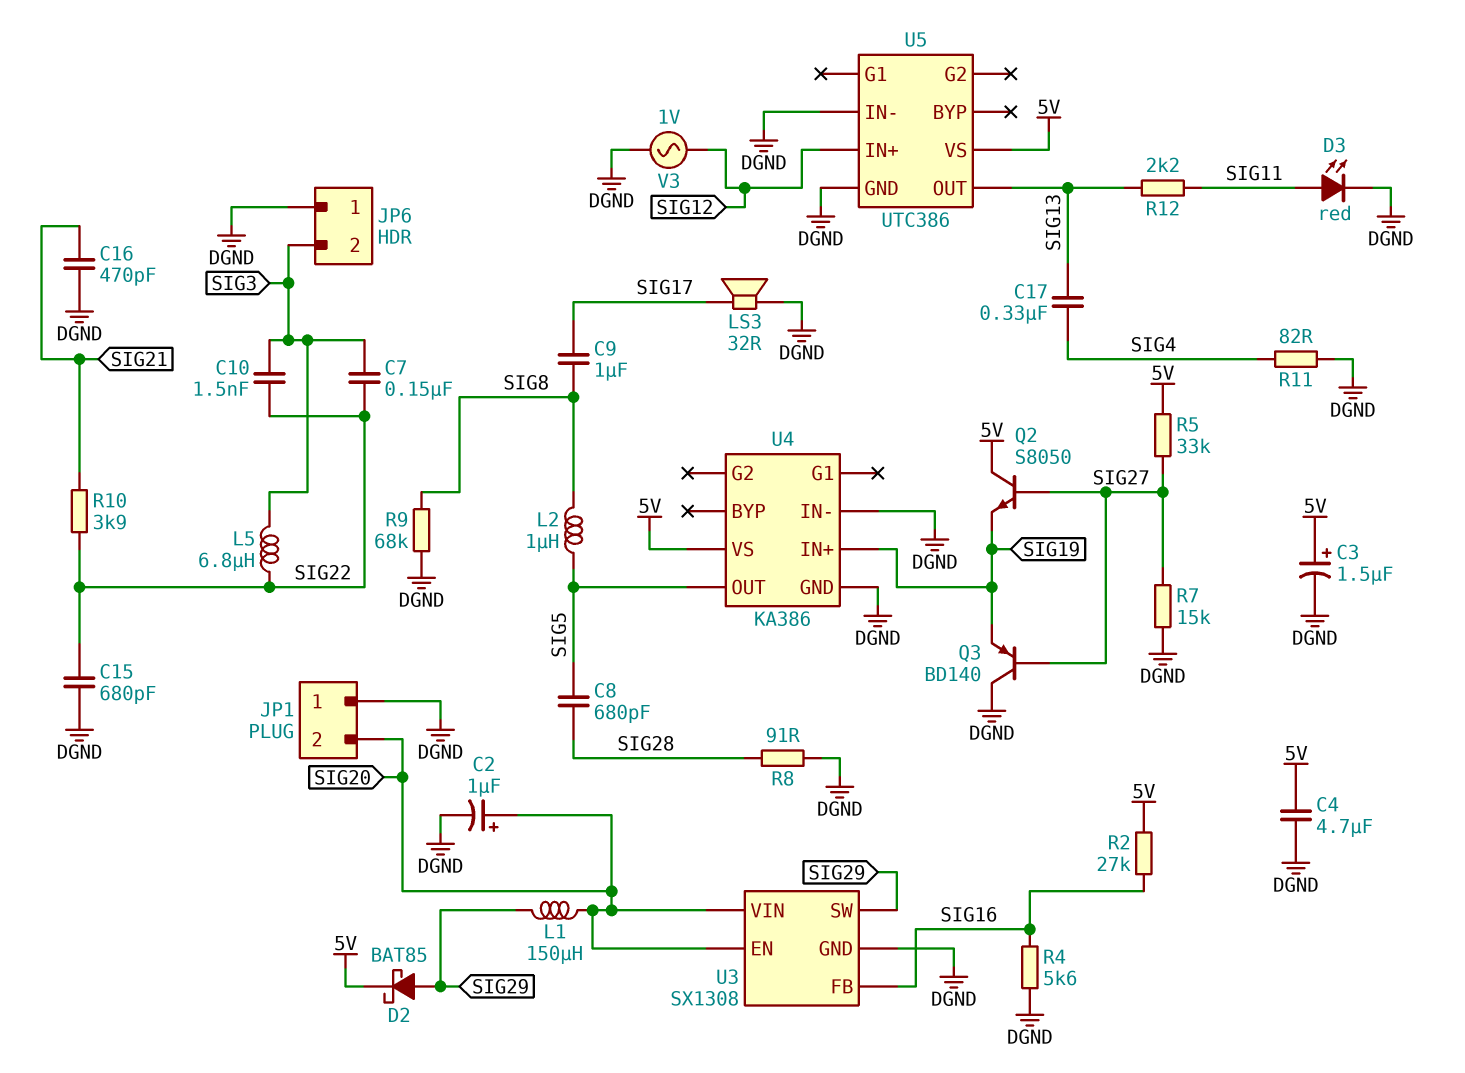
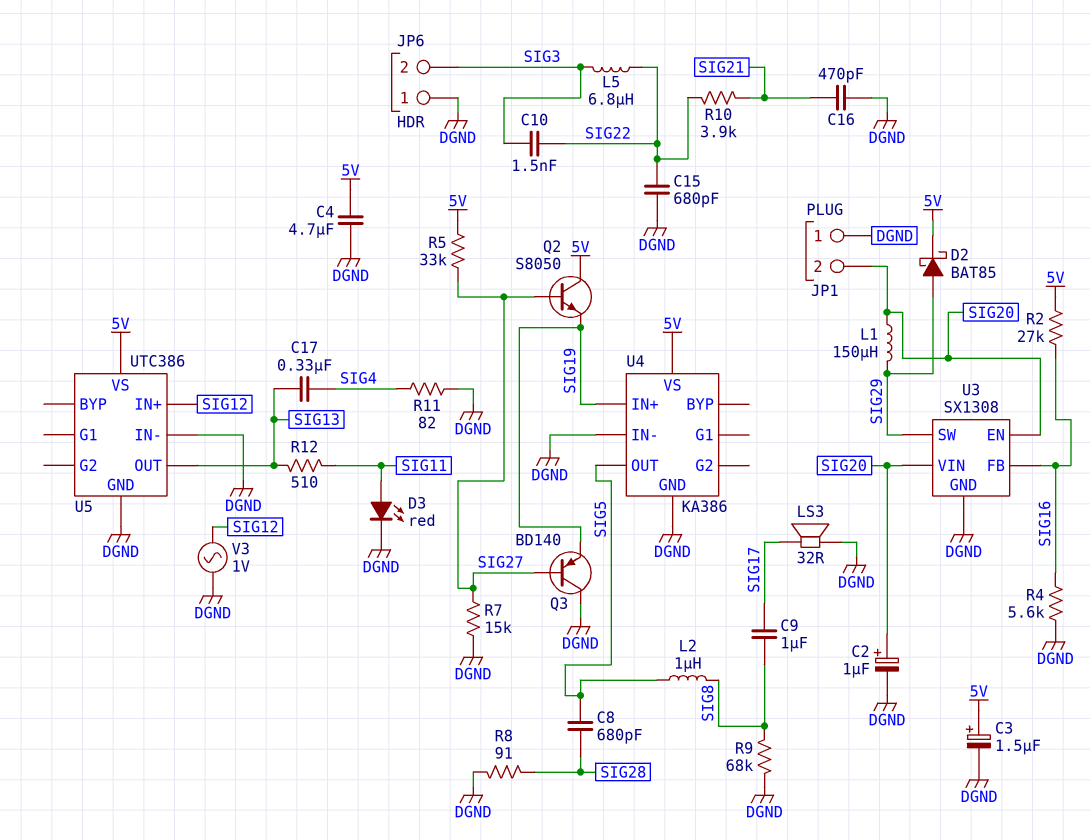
C7: 150nF (SIG3, SIG22) -> none
R12: 2.2k (SIG11, SIG13) -> 510 (SIG11, SIG13)

